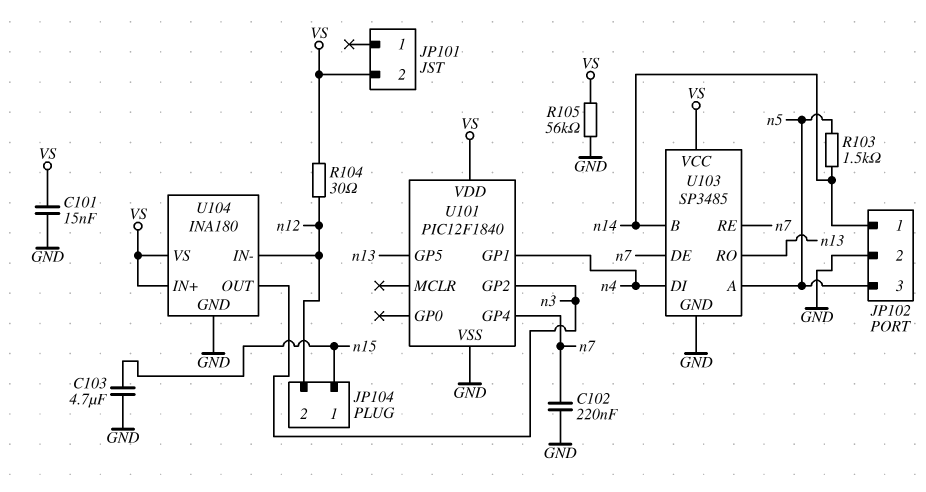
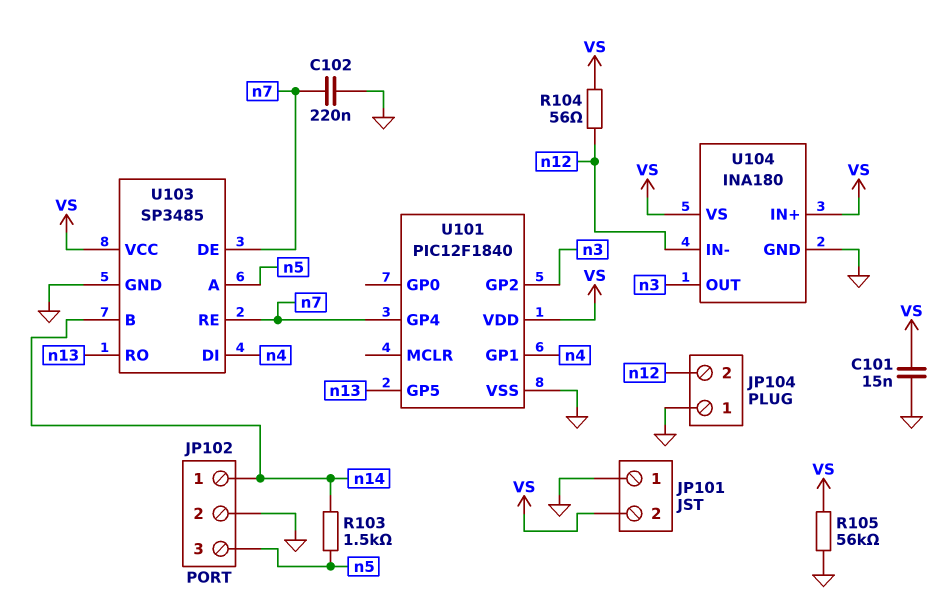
C103: 4.7uF (GND, n15) -> none
JP101 pin 1: none -> GND
JP104 pin 1: n15 -> GND
R104: 30 (VS, n12) -> 56 (VS, n12)

